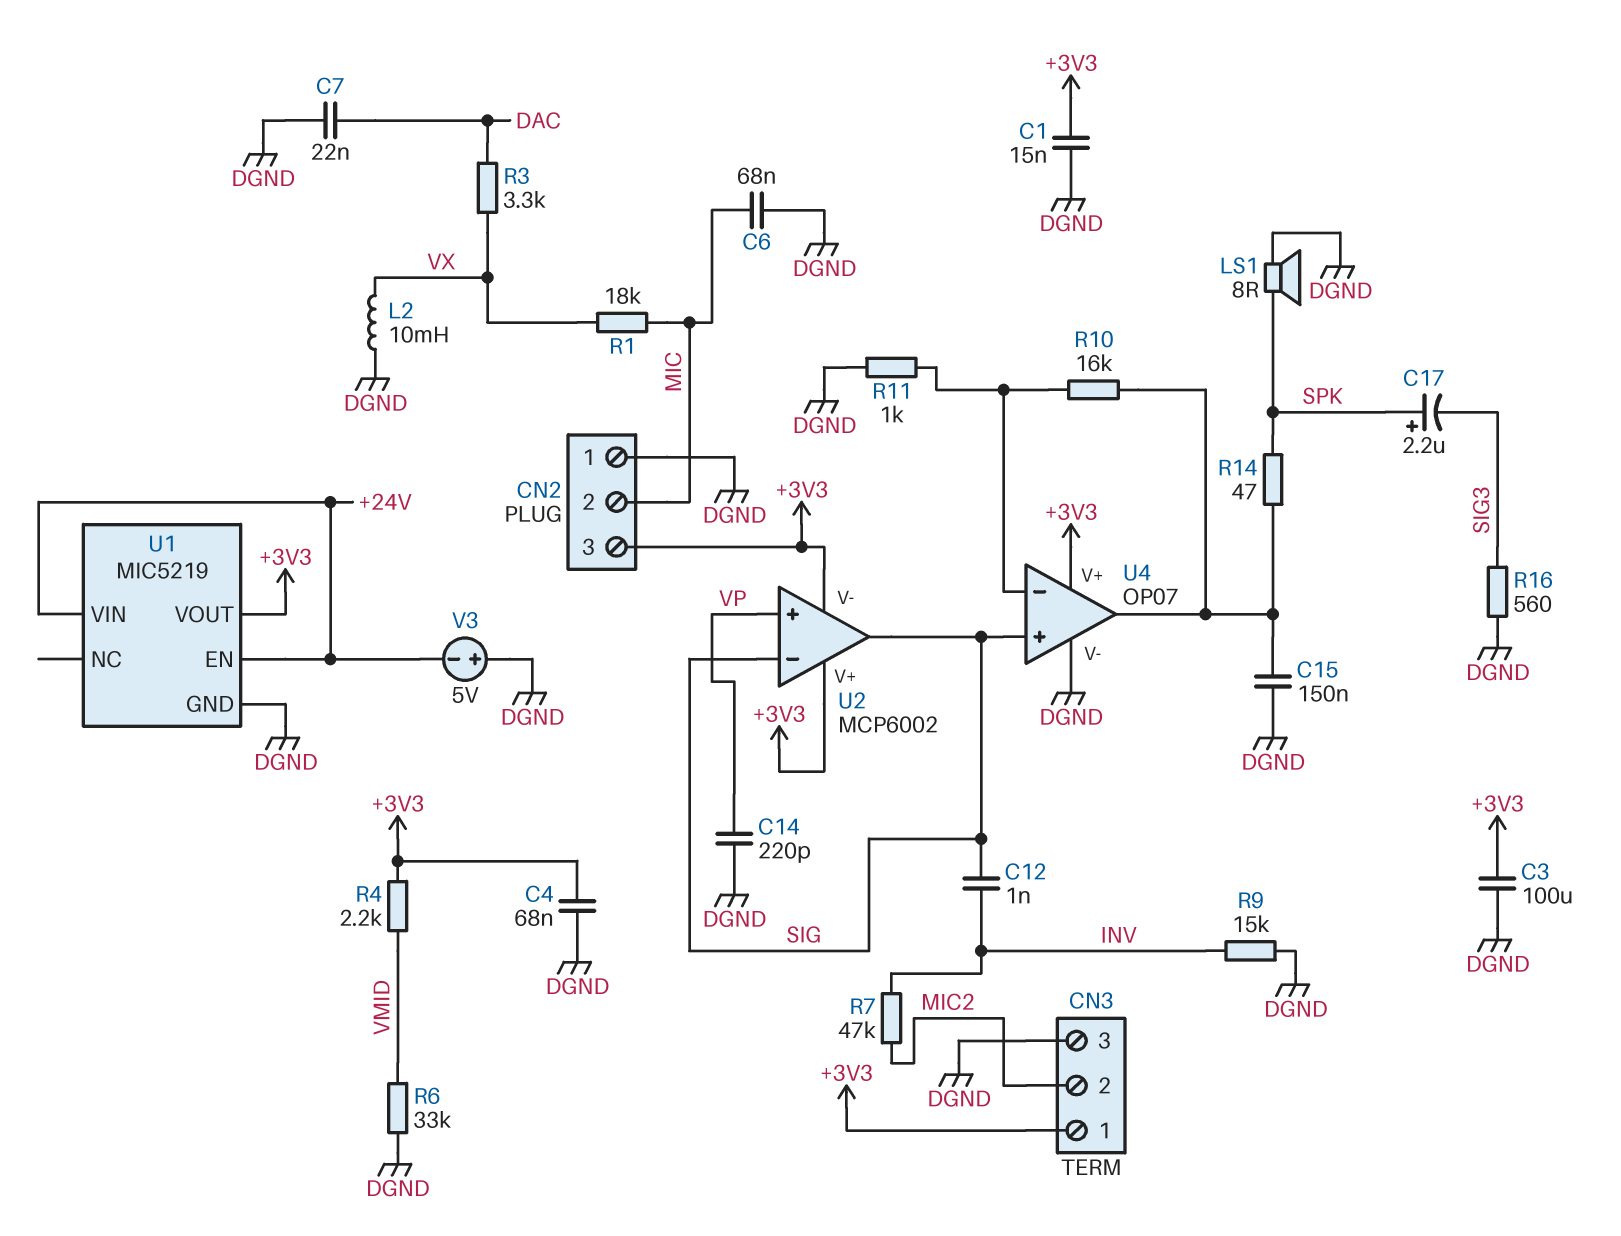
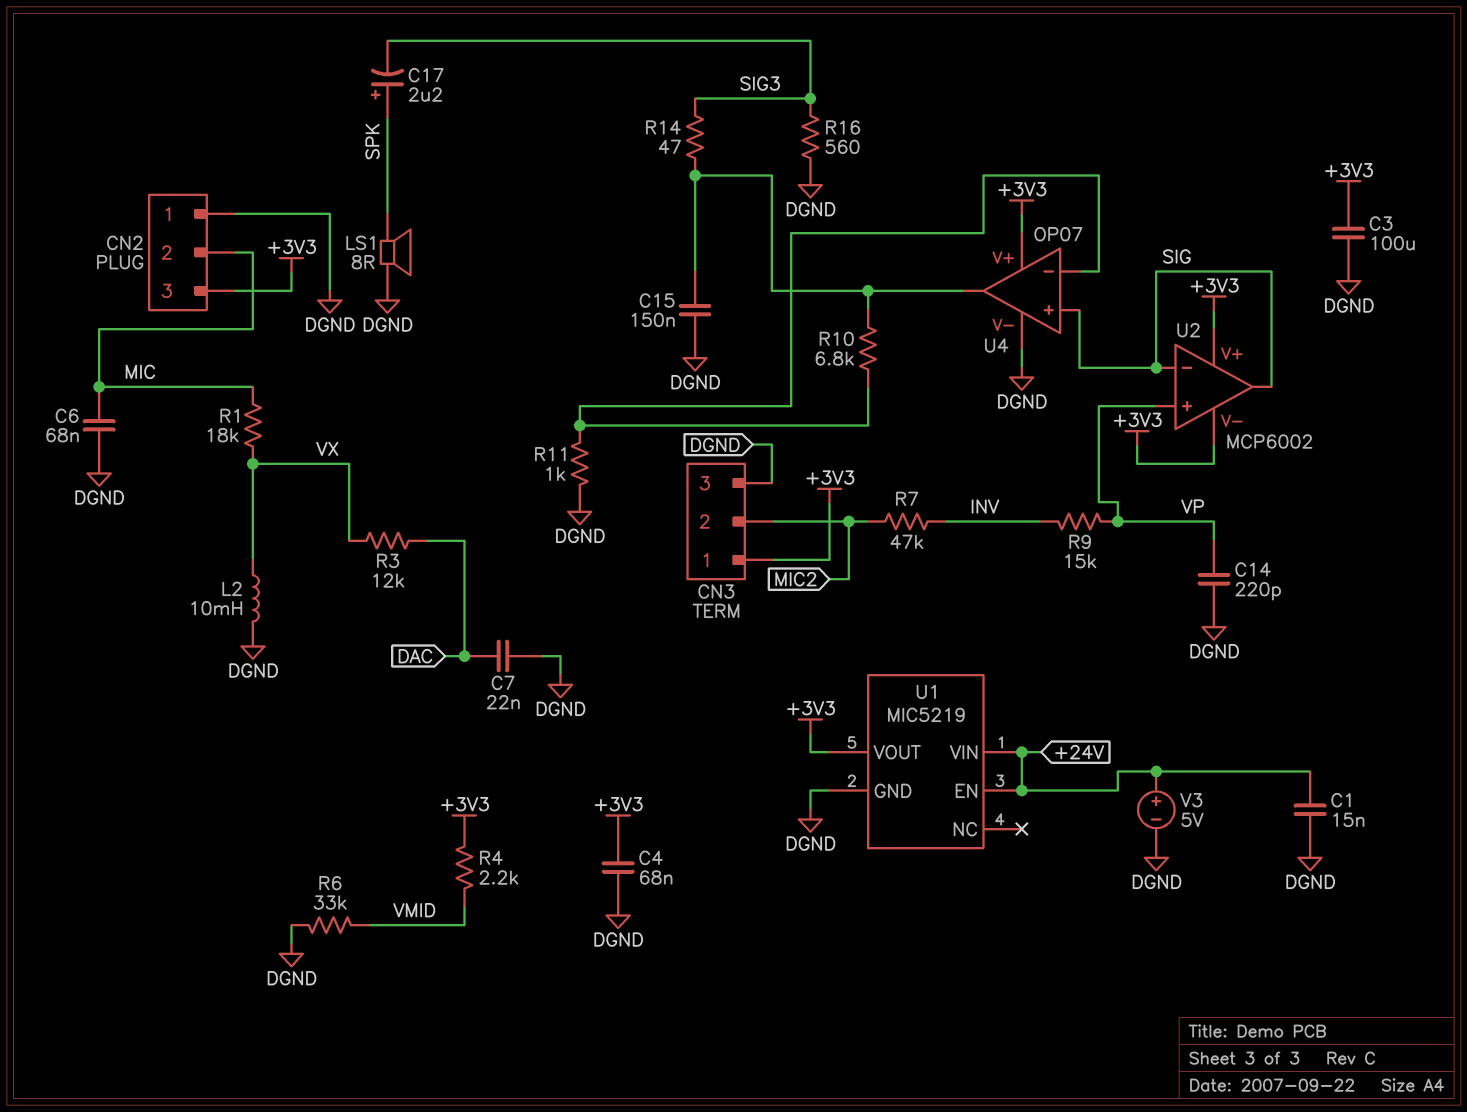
C1: 15nF (+3V3, DGND) -> 15nF (+24V, DGND)
C12: 1nF (INV, SIG) -> none
R3: 3.3k (DAC, VX) -> 12k (DAC, VX)
R9: 15k (DGND, INV) -> 15k (INV, VP)
R10: 16k (U4/in-, U4/out) -> 6.8k (U4/in-, U4/out)
R14: 47 (SPK, U4/out) -> 47 (SIG3, U4/out)
V3: 5V (plus DGND, minus +24V) -> 5V (plus +24V, minus DGND)

